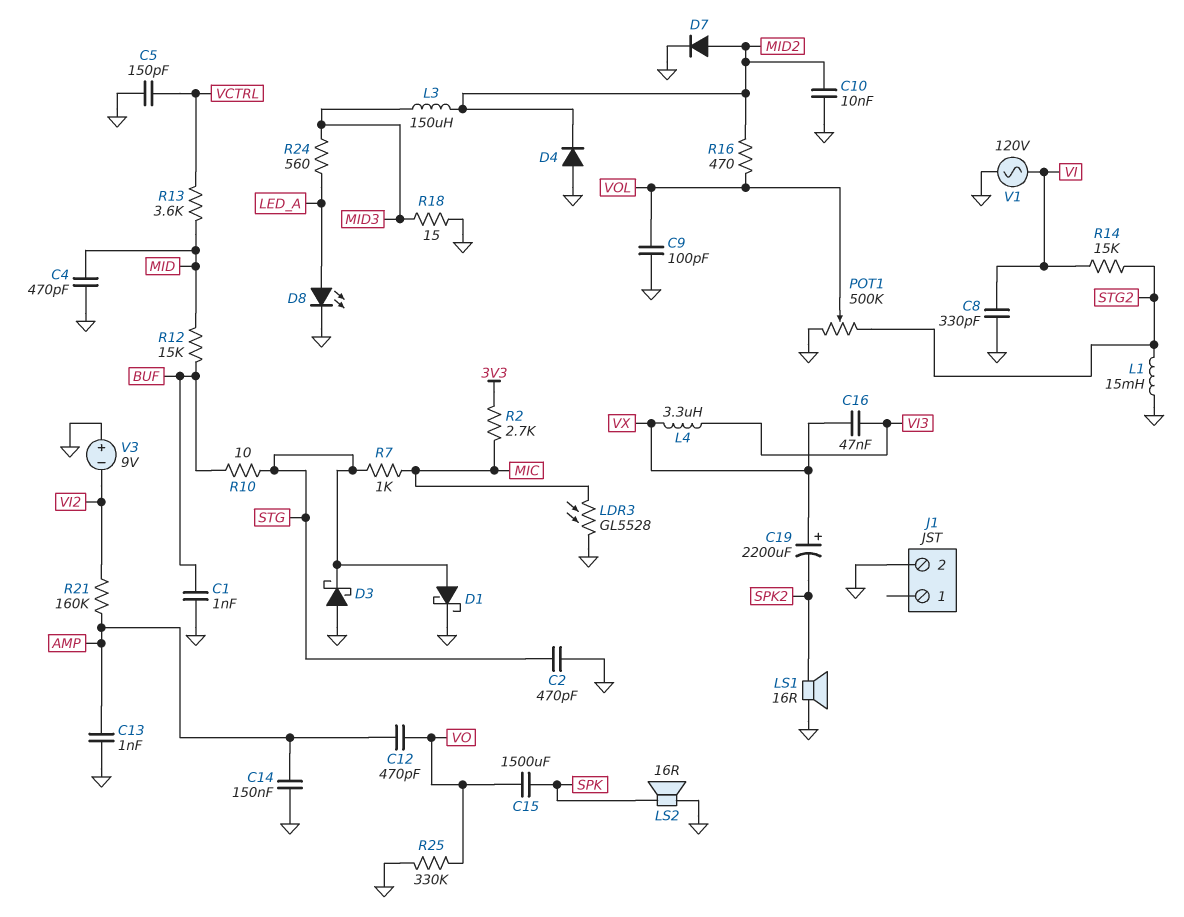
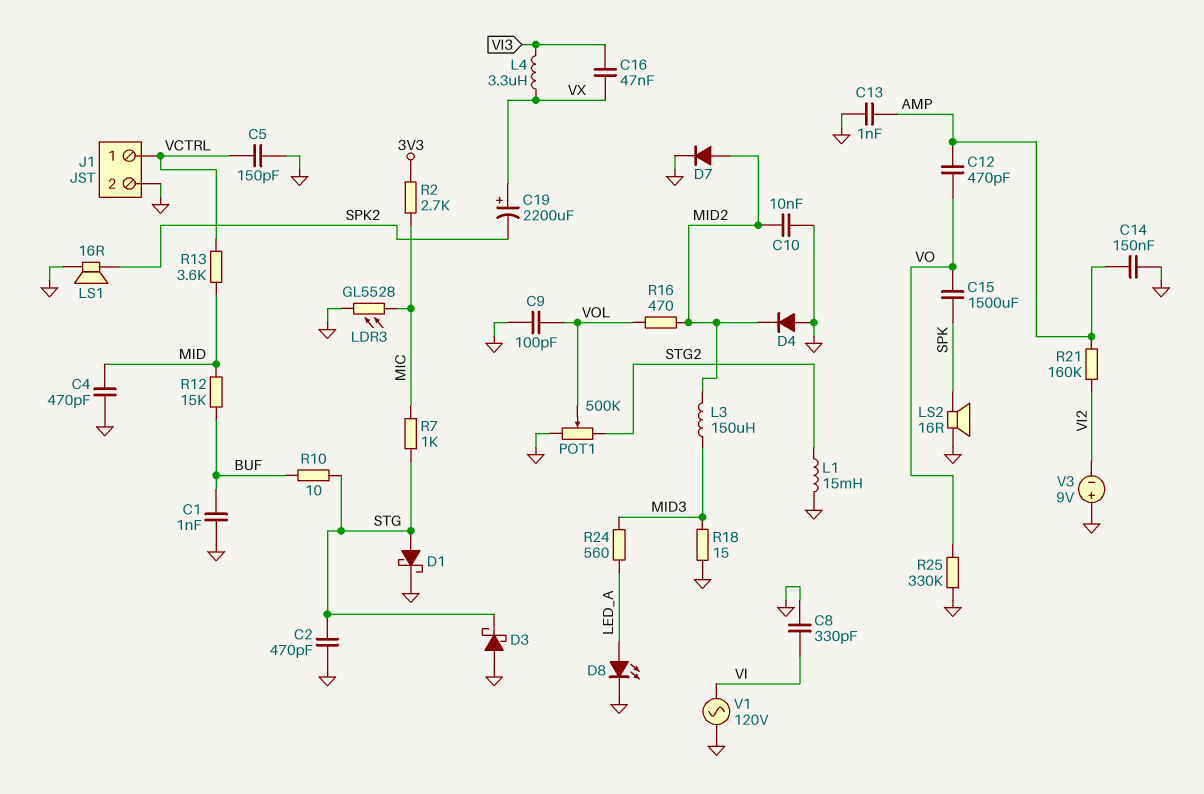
J1 pin 1: none -> VCTRL
R14: 15k (STG2, VI) -> none

